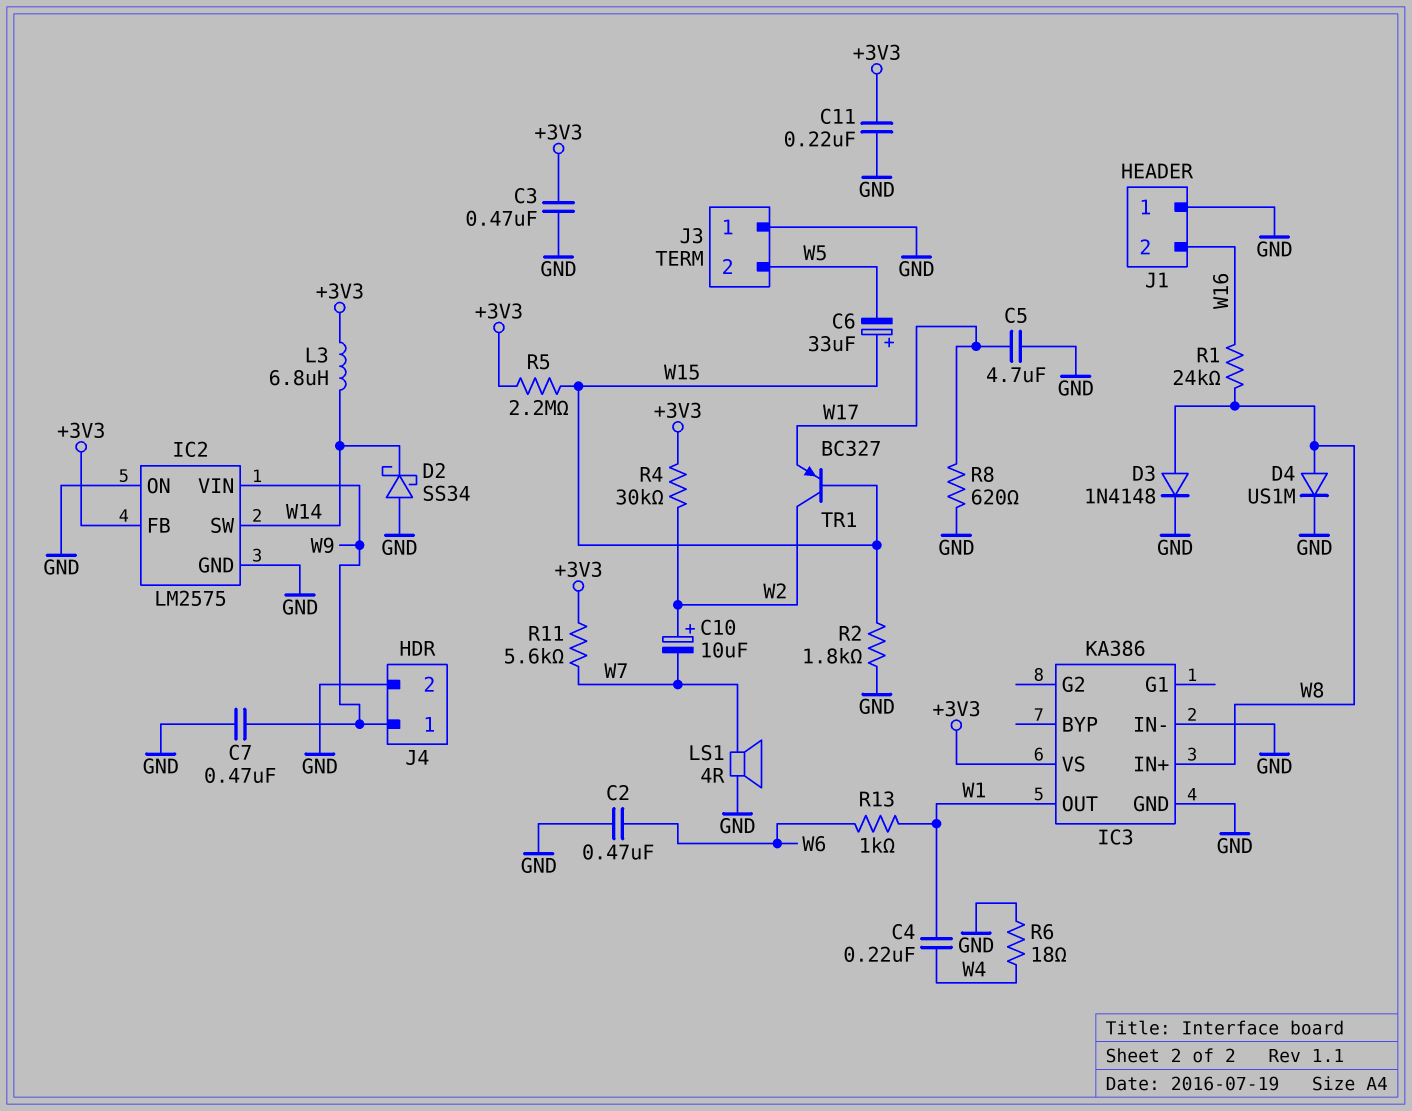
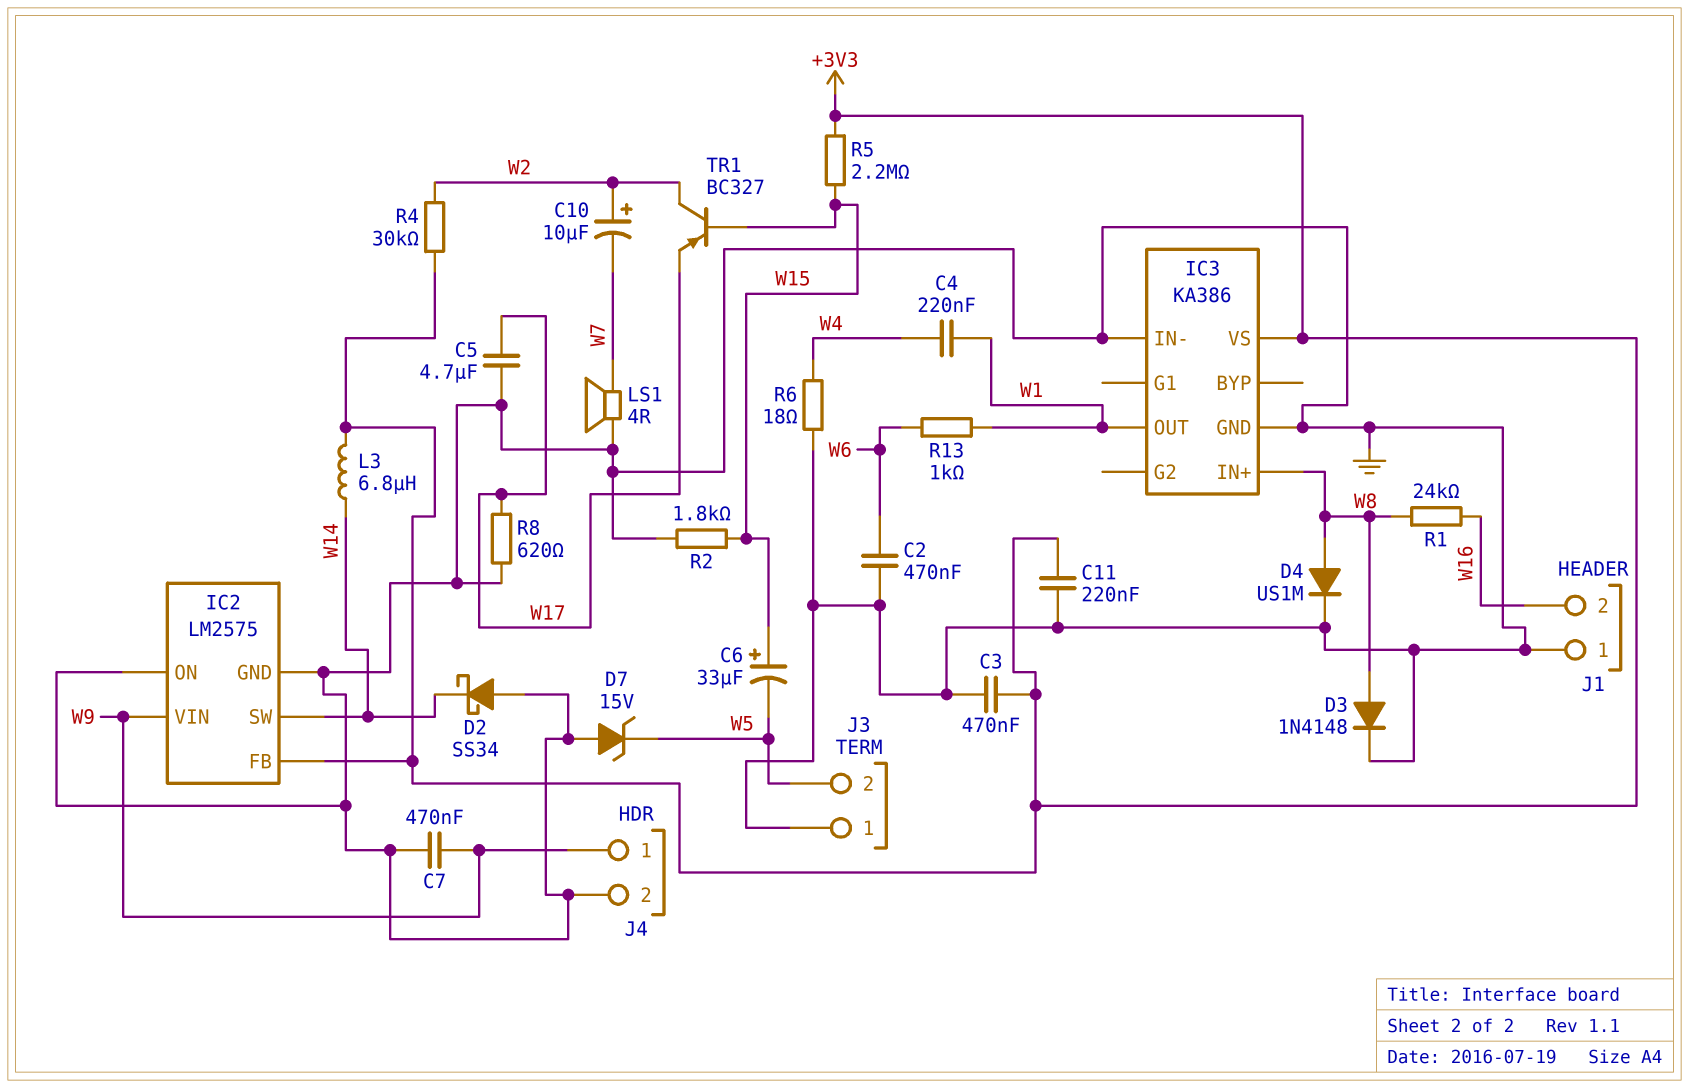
D7: none -> zener 15V (A GND, K W5)
R11: 5.6k (+3V3, W7) -> none

